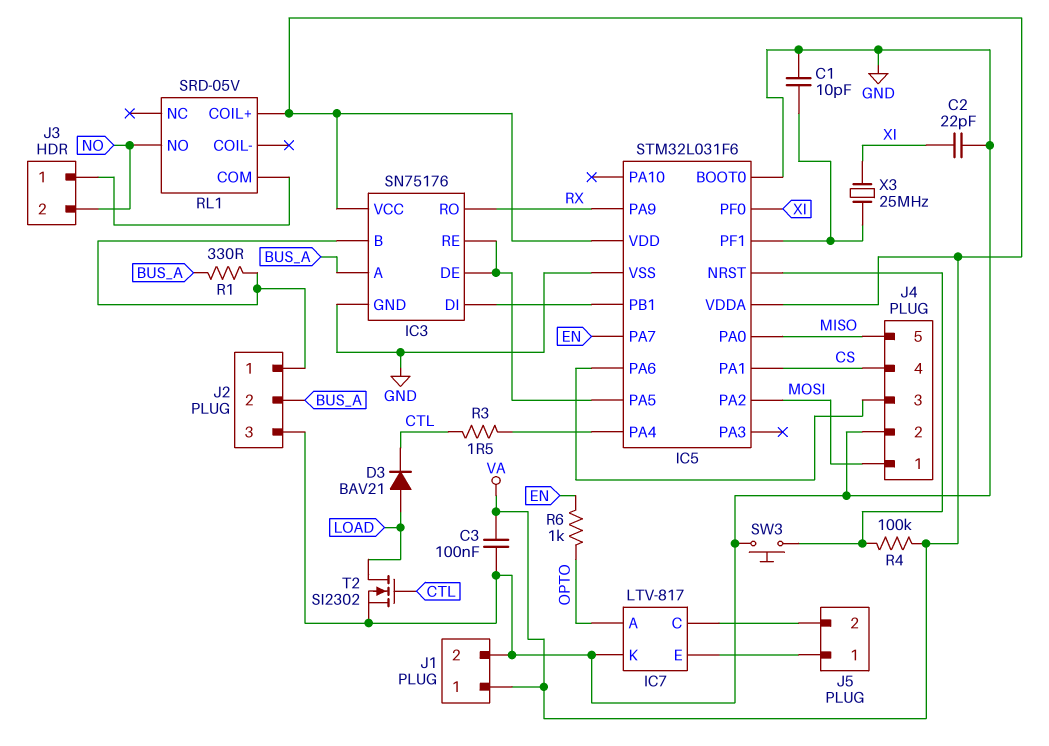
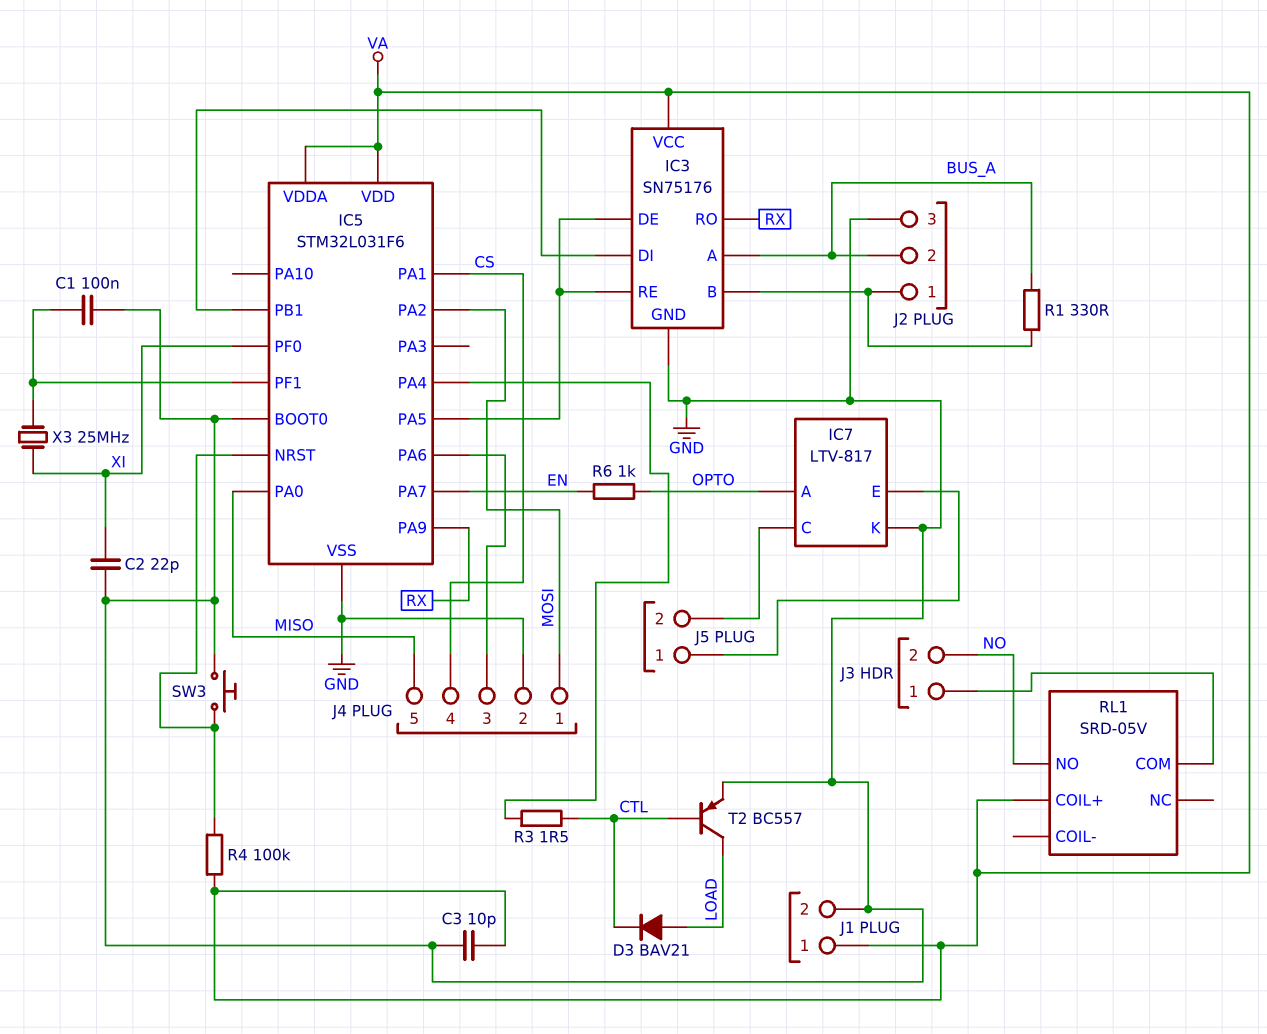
C1: 10pF (GND, IC5/PF1) -> 100nF (GND, IC5/PF1)
C3: 100nF (GND, VA) -> 10pF (GND, VA)
T2: NMOS SI2302 (G CTL, D LOAD, S GND) -> PNP BC557 (B CTL, C LOAD, E GND)

